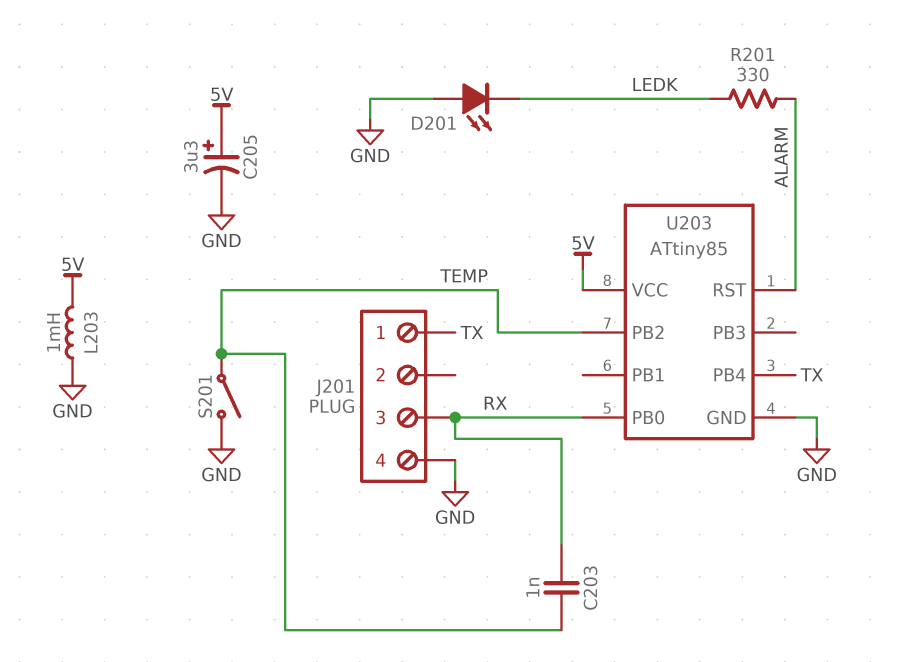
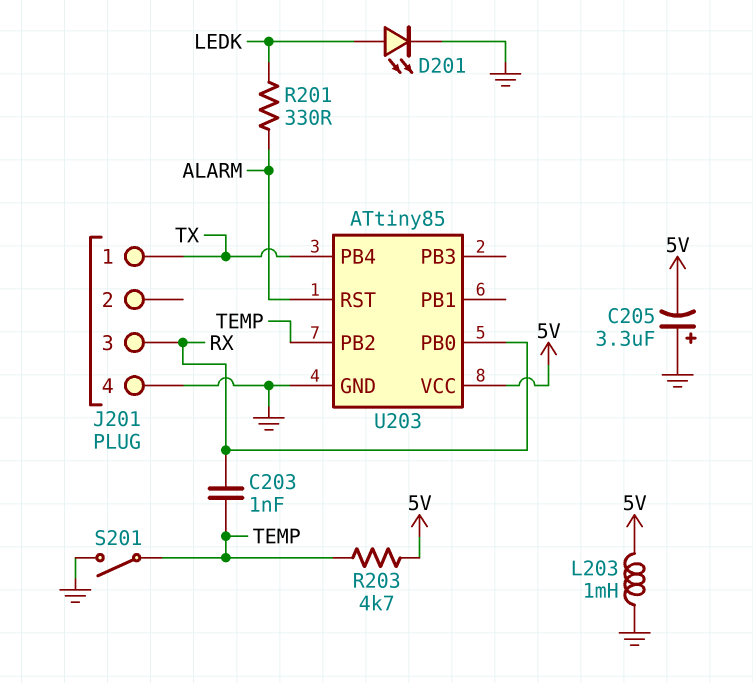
C205: 3.3uF (plus 5V, minus GND) -> 3.3uF (plus GND, minus 5V)
D201: LED (A GND, K LEDK) -> LED (A LEDK, K GND)
R203: none -> 4.7k (5V, TEMP)

